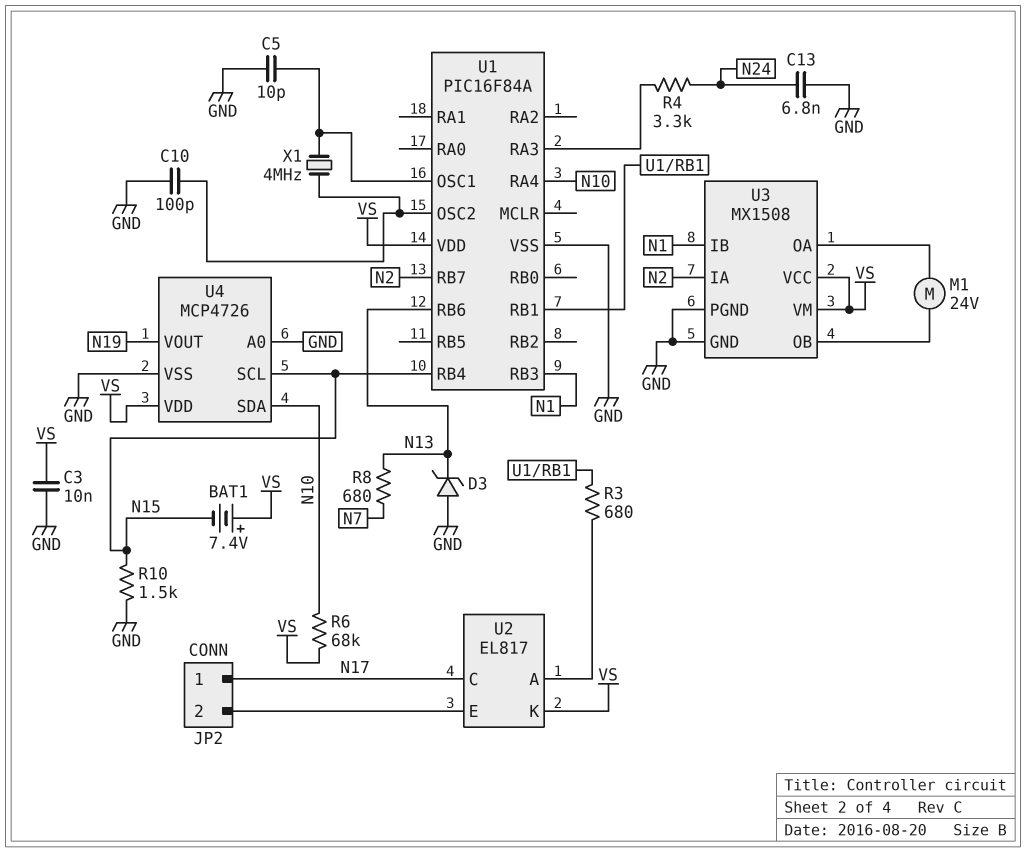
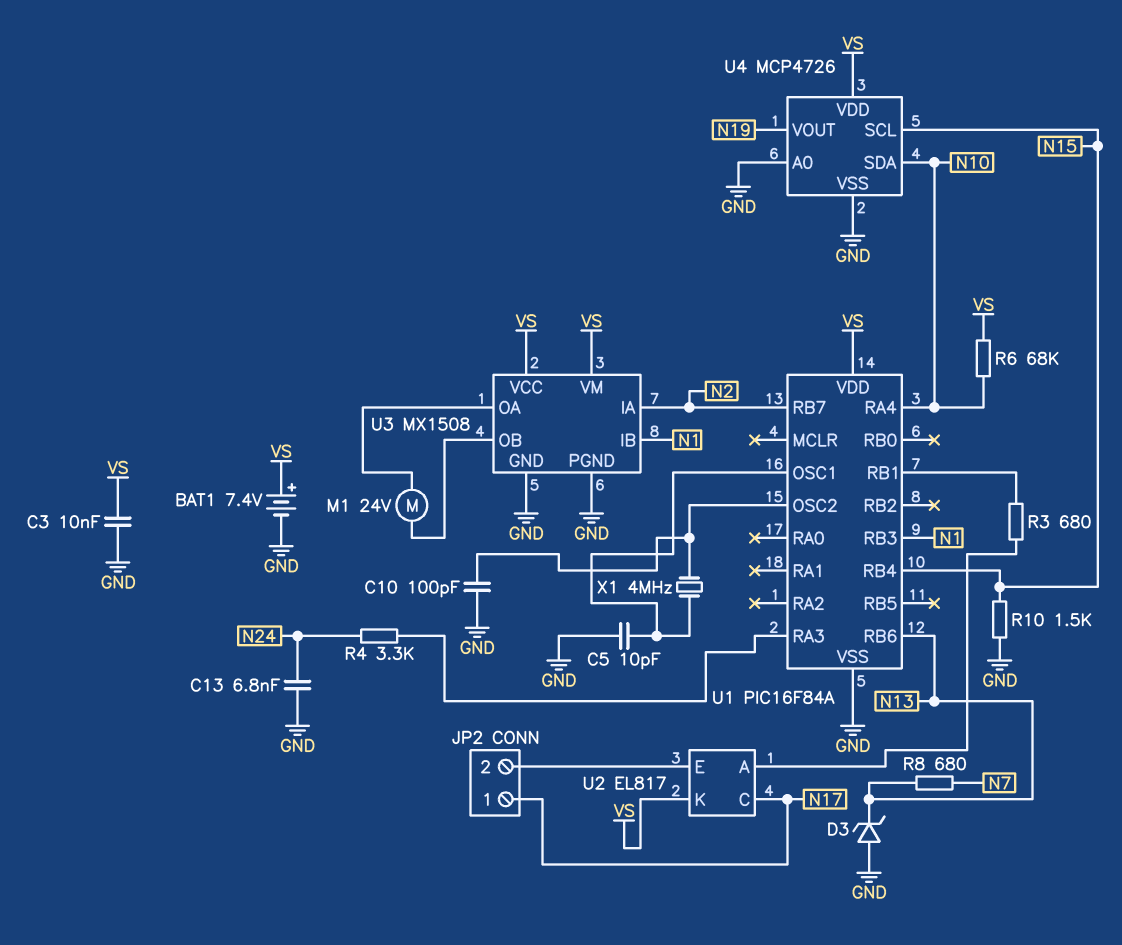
BAT1: 7.4V (plus VS, minus N15) -> 7.4V (plus VS, minus GND)

